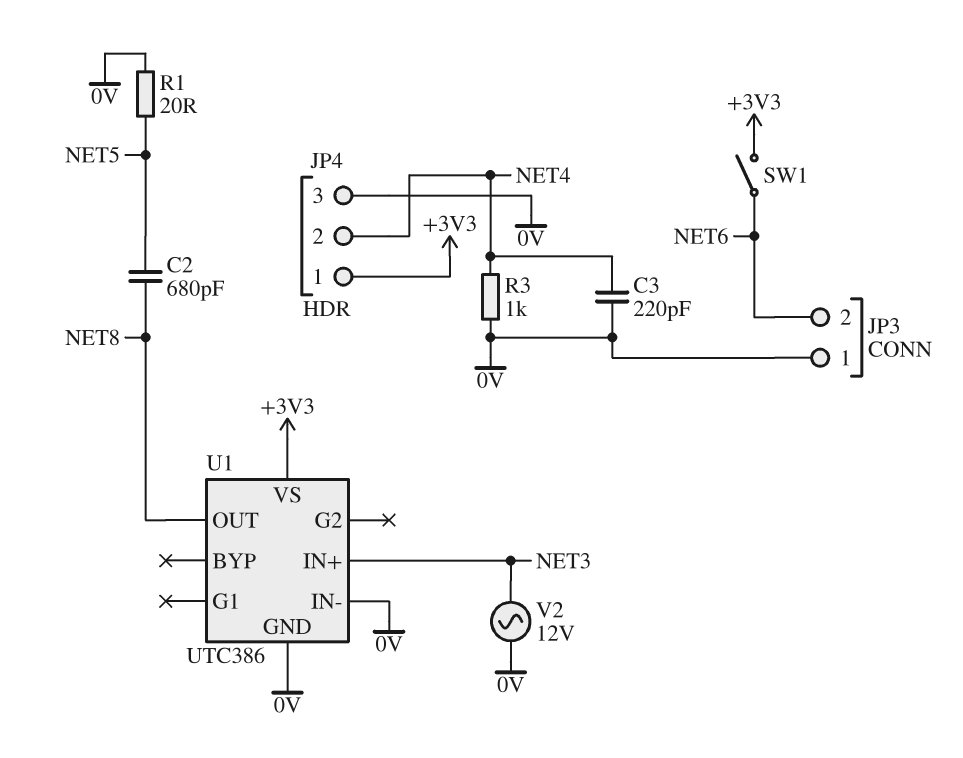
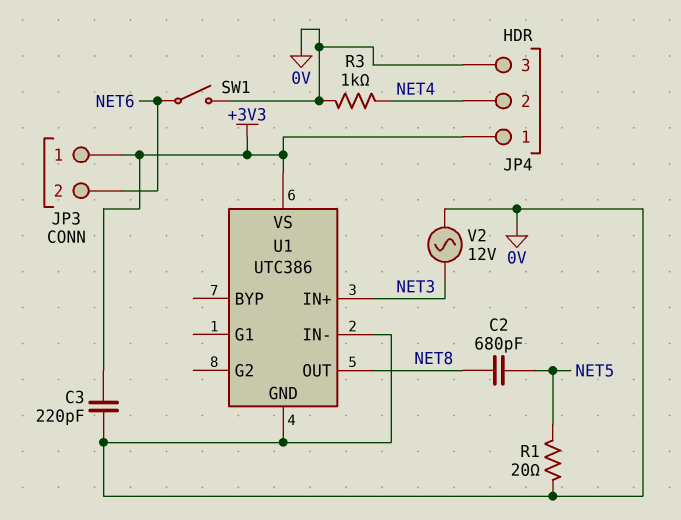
C3: 220pF (0V, NET4) -> 220pF (+3V3, 0V)
JP3 pin 1: 0V -> +3V3
SW1: switch (+3V3, NET6) -> switch (0V, NET6)

